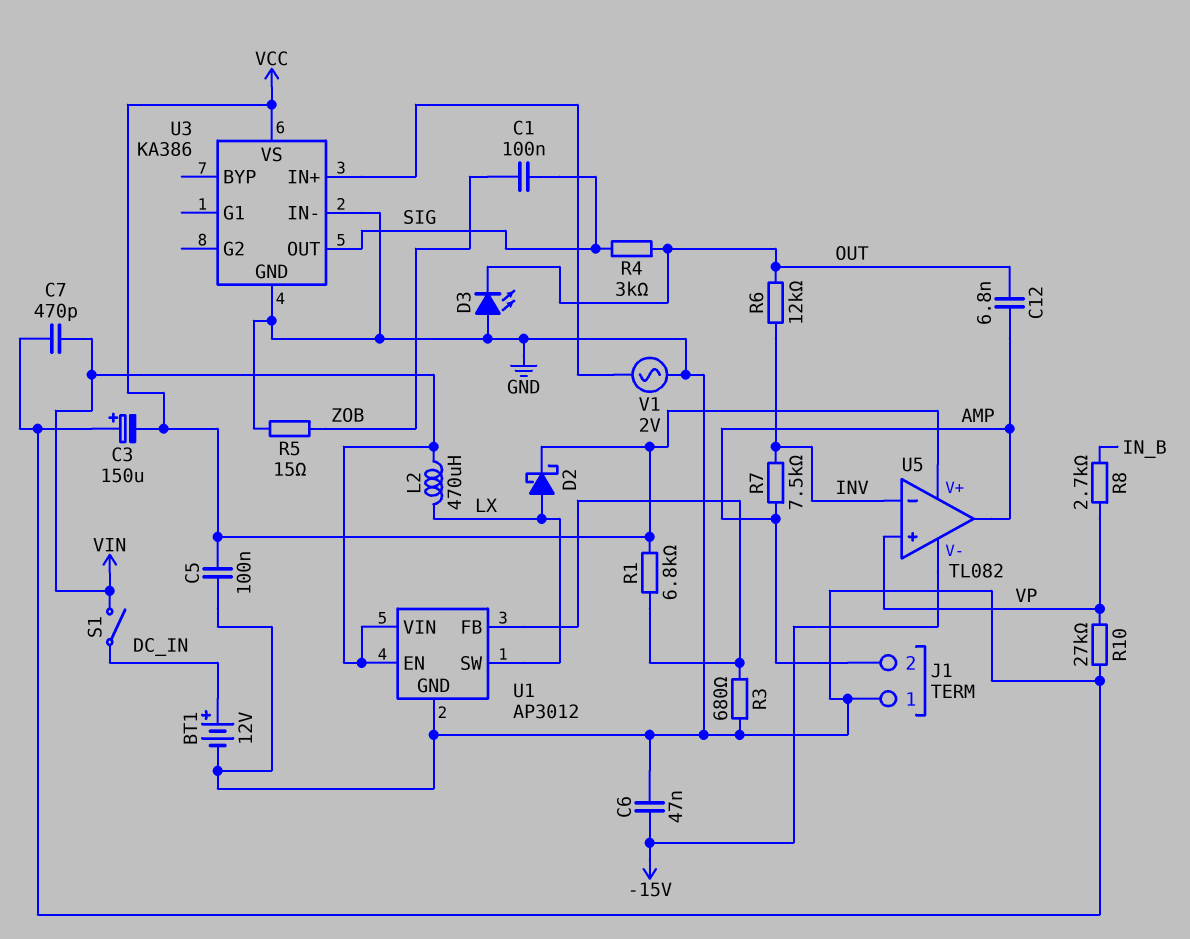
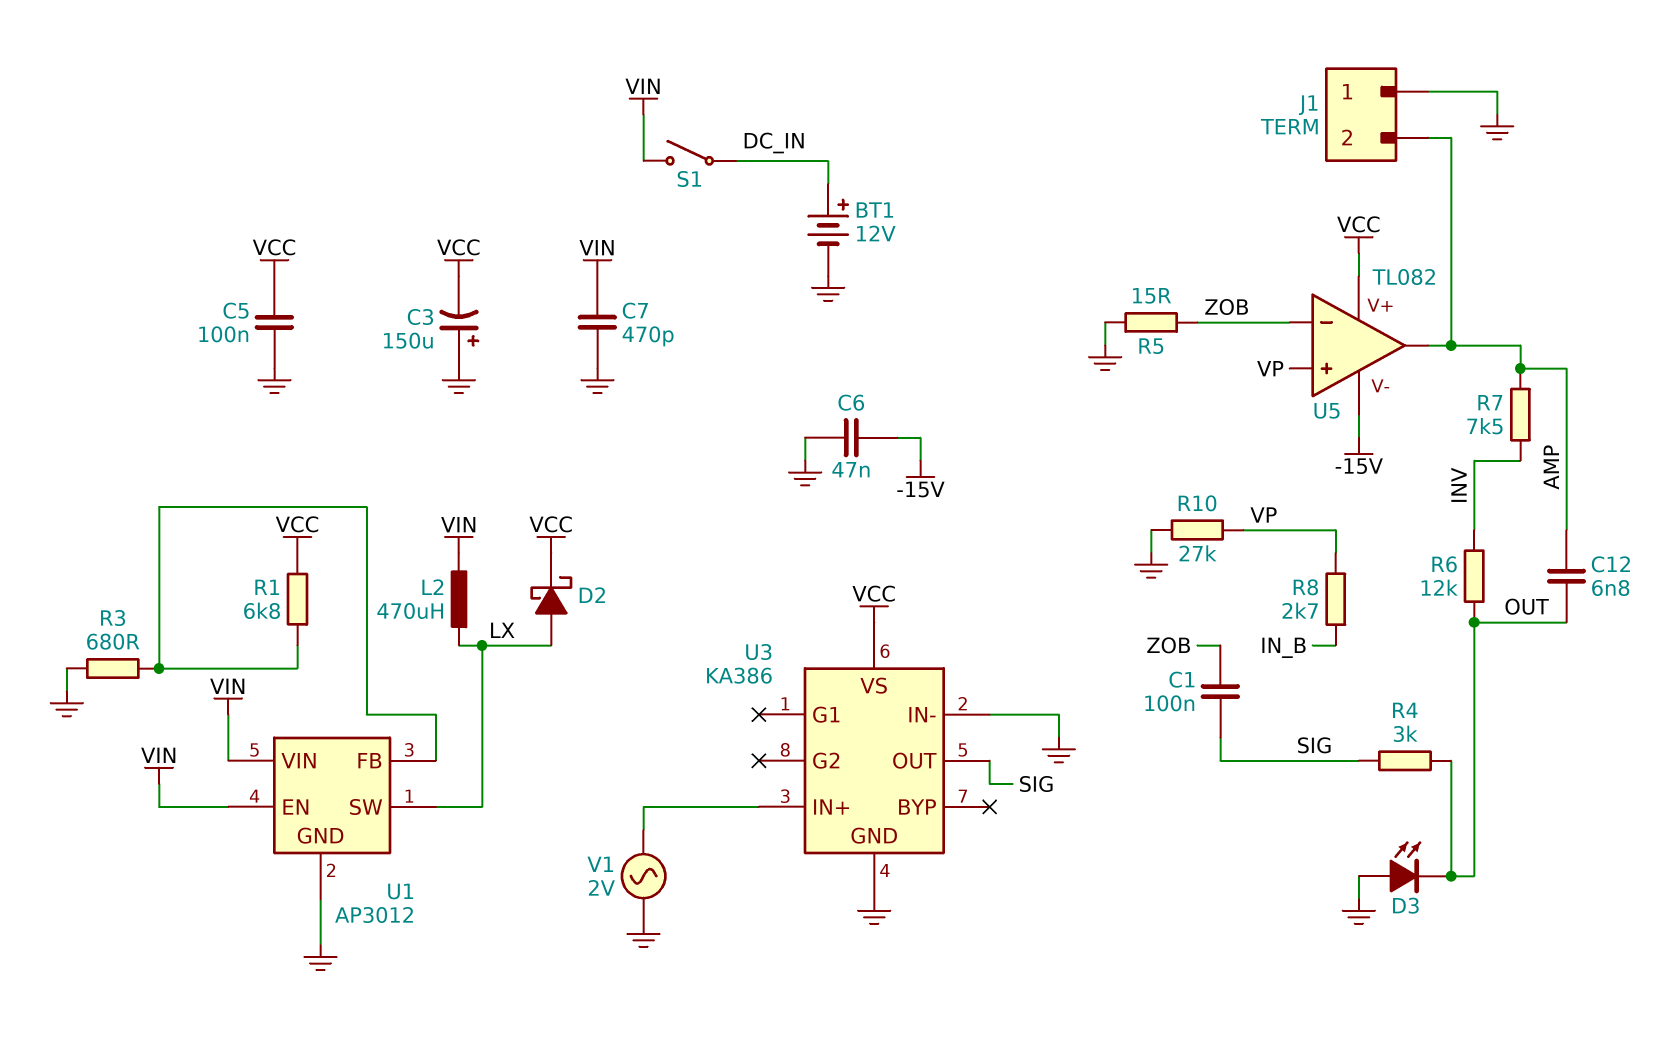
U5 pin in-: INV -> ZOB

